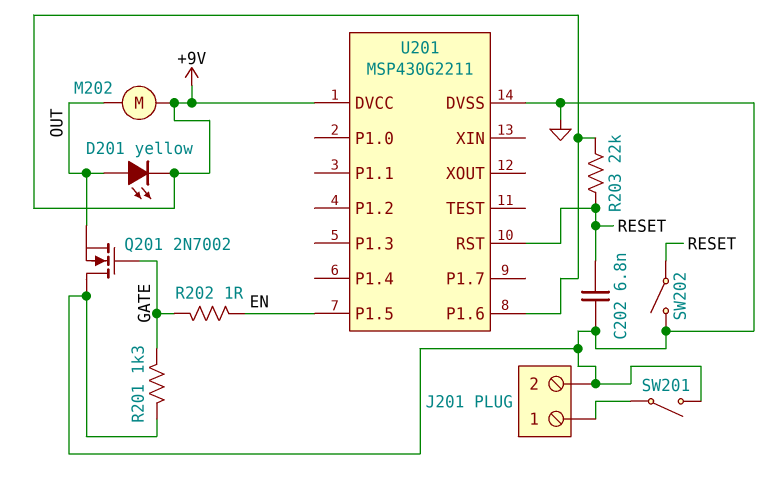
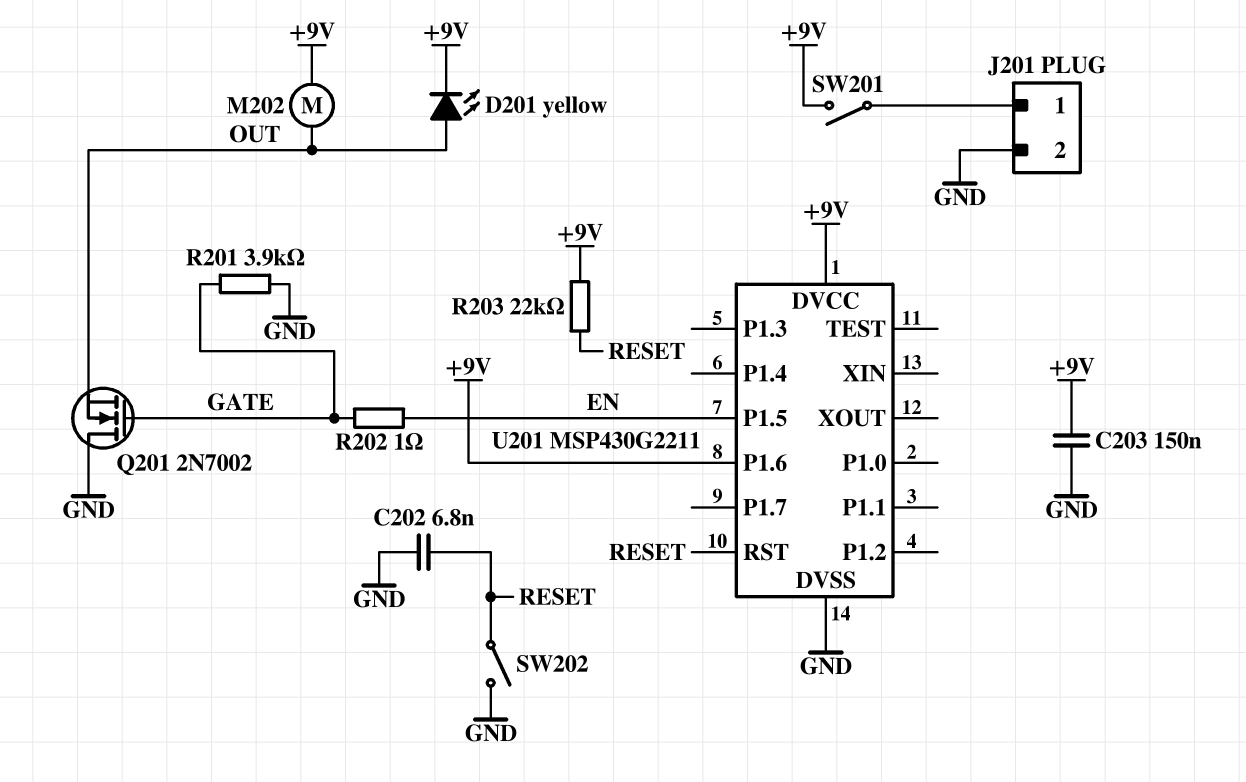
C203: none -> 150nF (+9V, GND)
R201: 1.3k (GATE, GND) -> 3.9k (GATE, GND)
SW201: switch (GND, J201/1) -> switch (+9V, J201/1)

